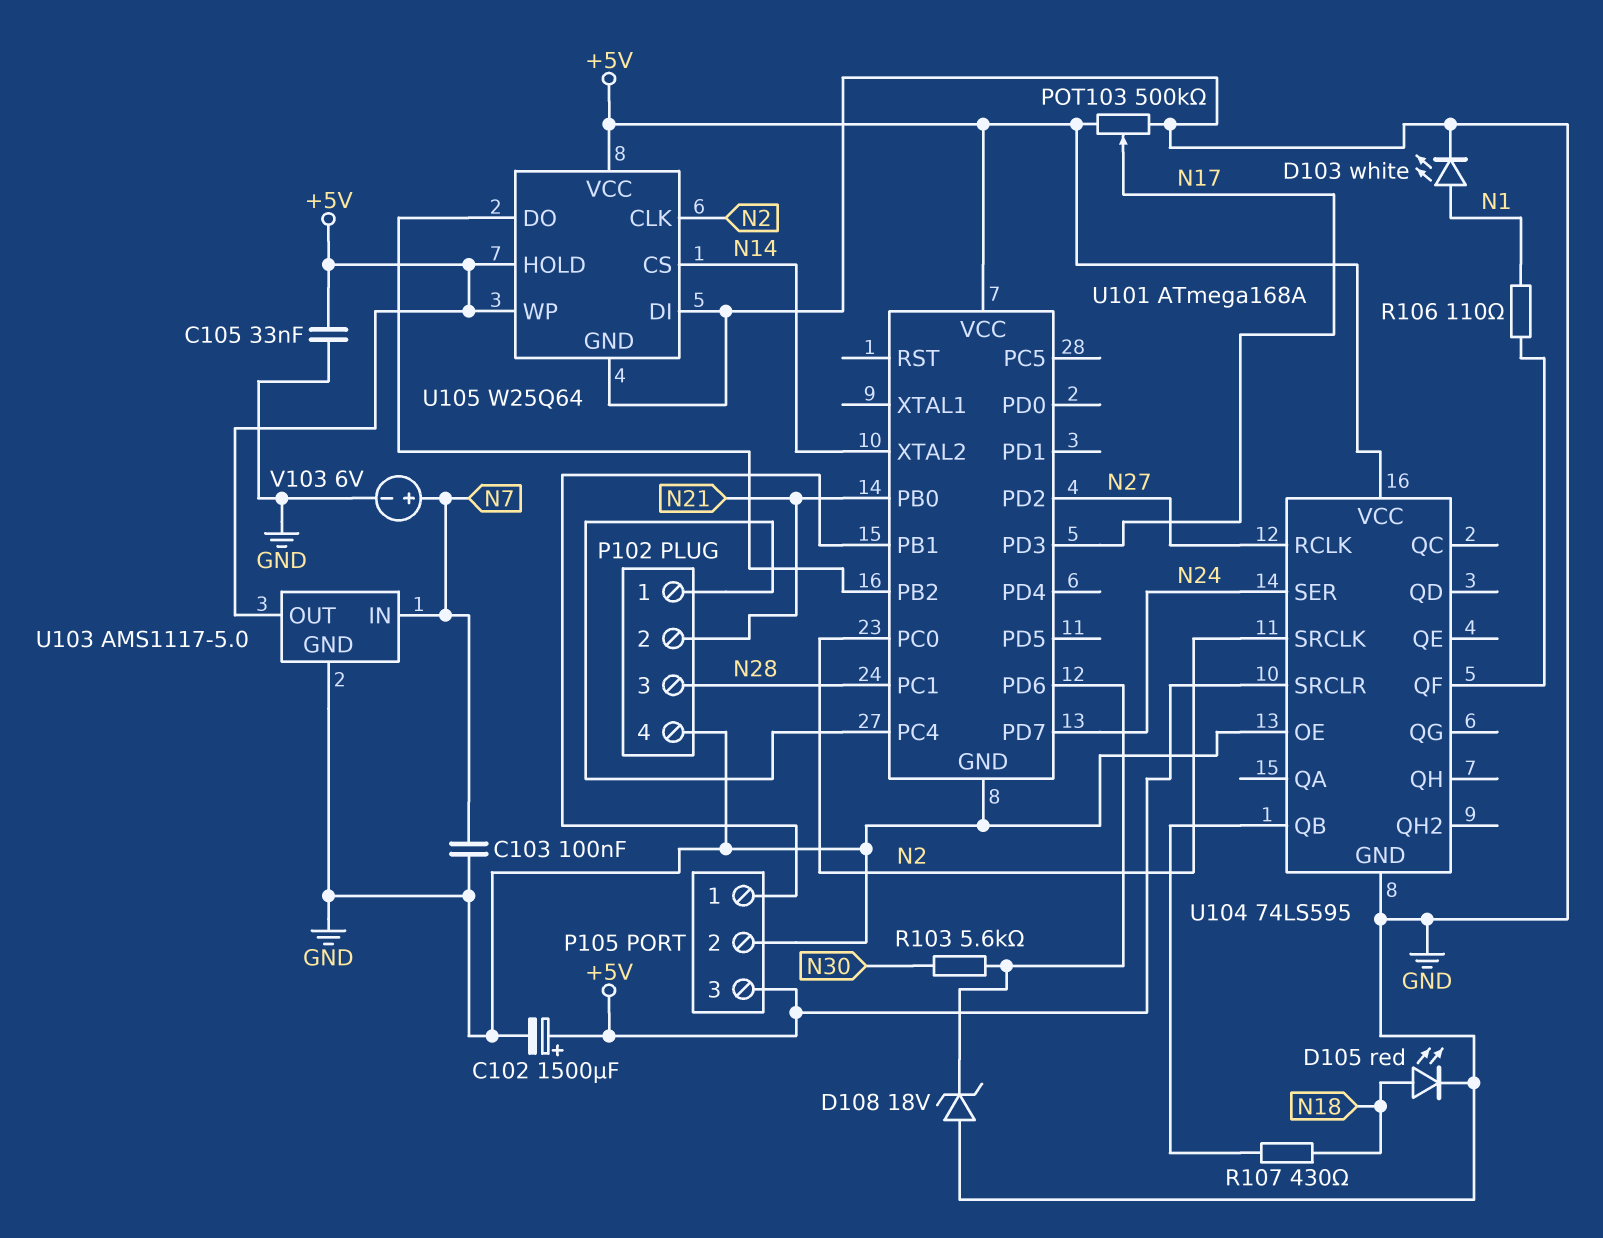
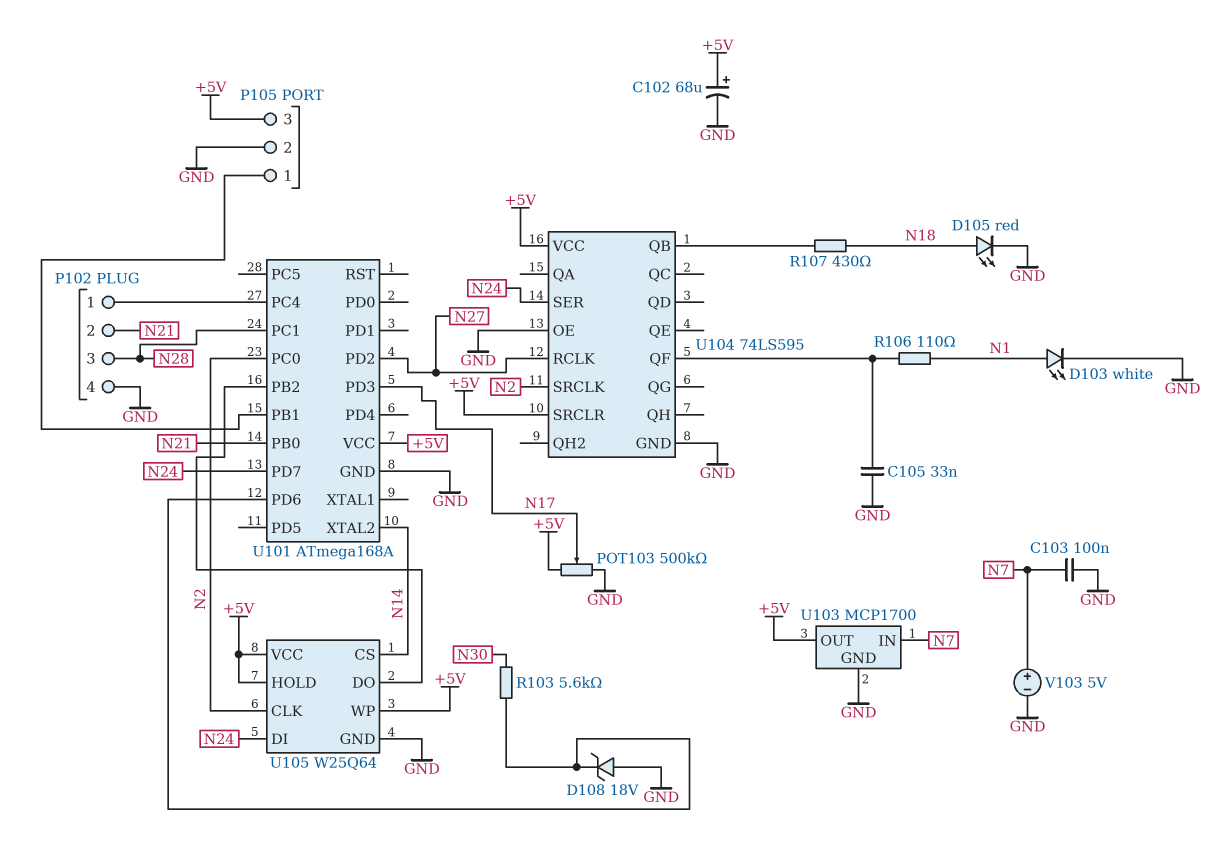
C102: 1500uF (plus +5V, minus GND) -> 68uF (plus +5V, minus GND)
C105: 33nF (+5V, GND) -> 33nF (GND, U104/QF)
U103: AMS1117-5.0 -> MCP1700
U105 pin DI: GND -> N24
V103: 6V (plus N7, minus GND) -> 5V (plus N7, minus GND)

